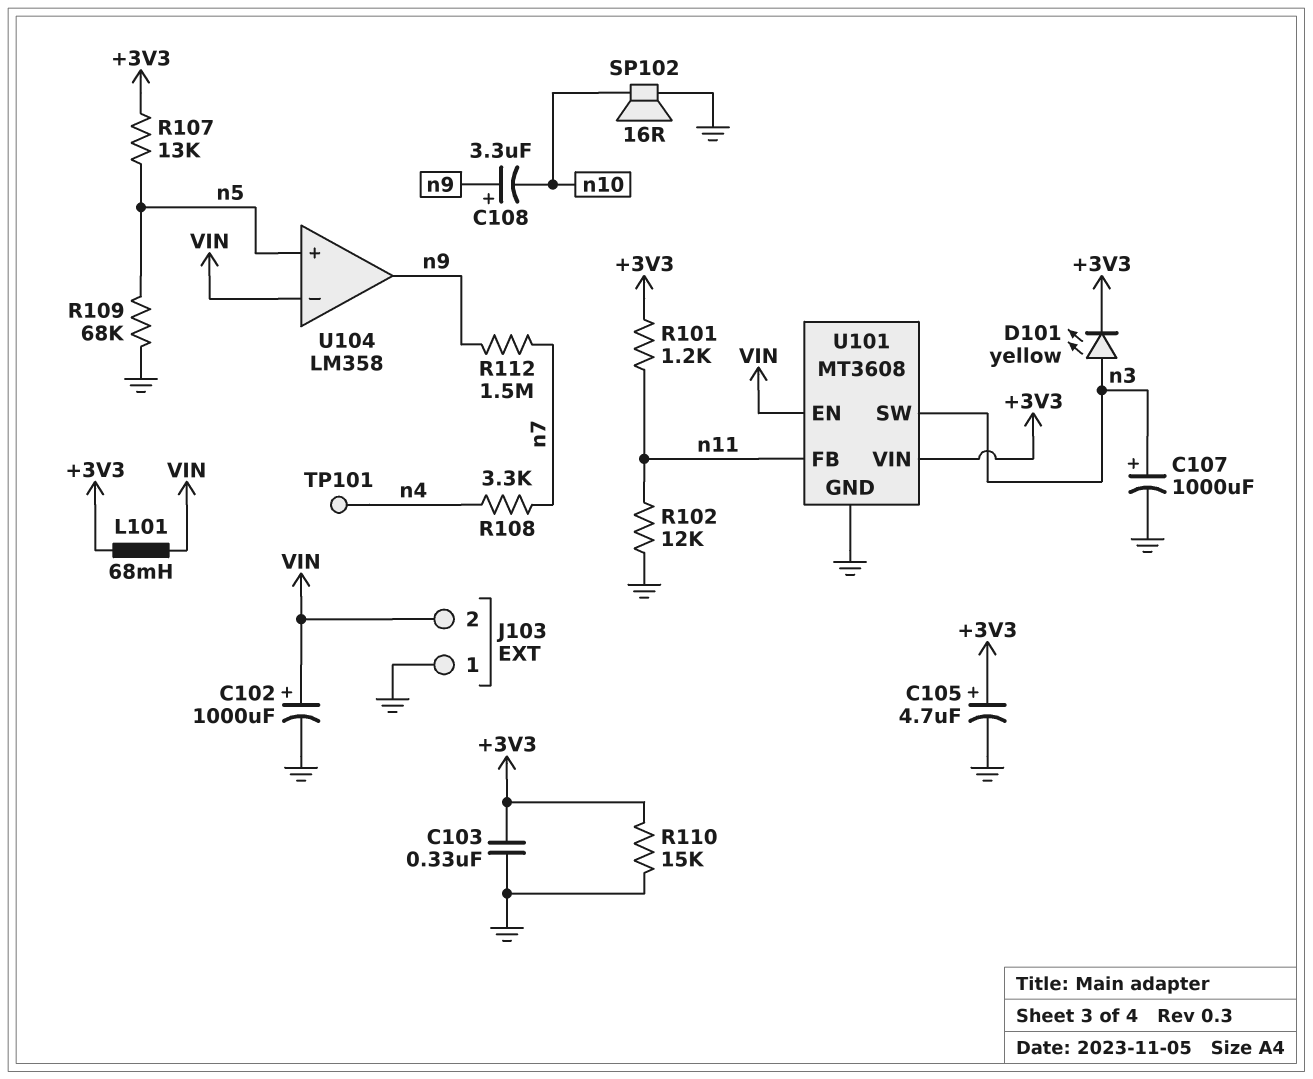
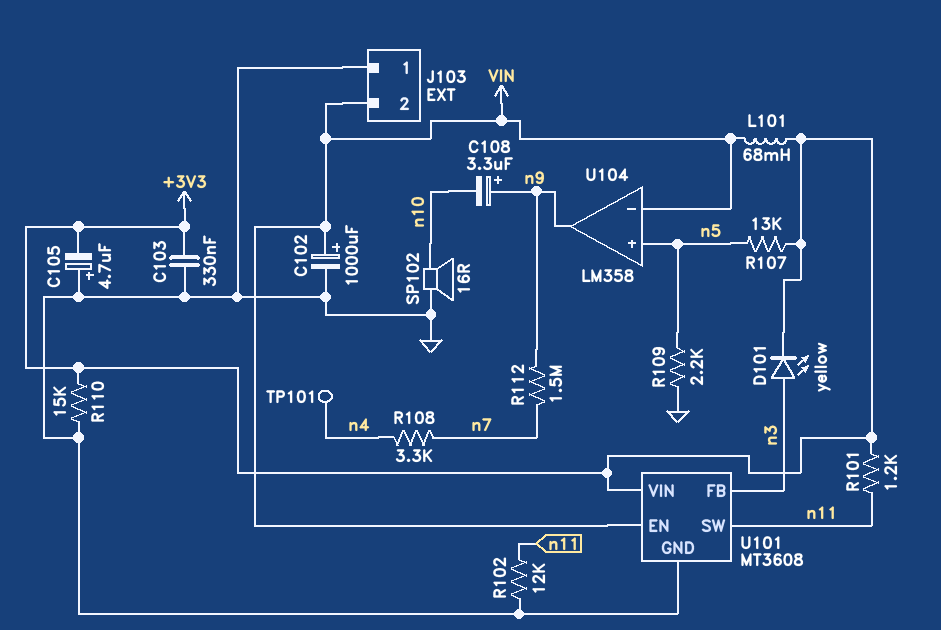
C105: 4.7uF (plus +3V3, minus GND) -> 4.7uF (plus GND, minus +3V3)
C107: 1000uF (plus n3, minus GND) -> none
R109: 68k (GND, n5) -> 2.2k (GND, n5)
U101 pin FB: n11 -> n3
U101 pin SW: n3 -> n11

